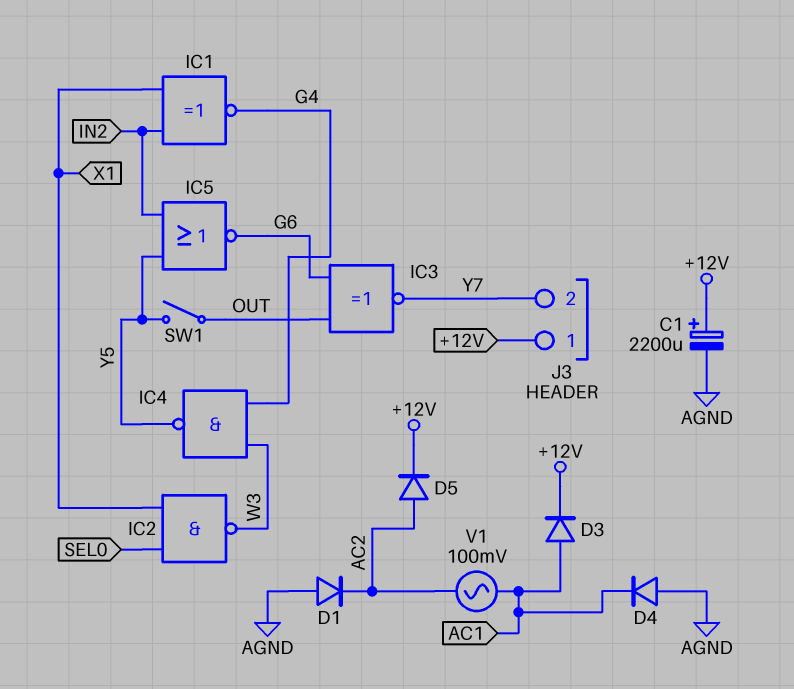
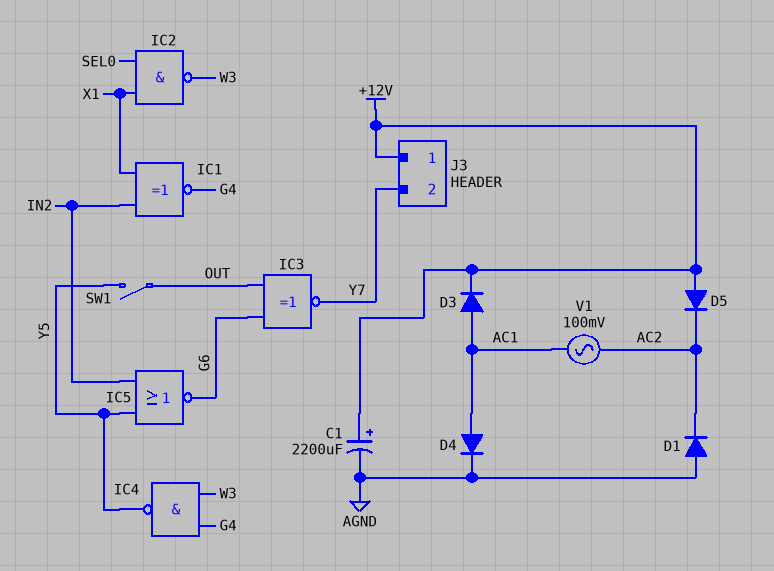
D4: diode (A AGND, K AC1) -> diode (A AC1, K AGND)
D5: diode (A AC2, K +12V) -> diode (A +12V, K AC2)

